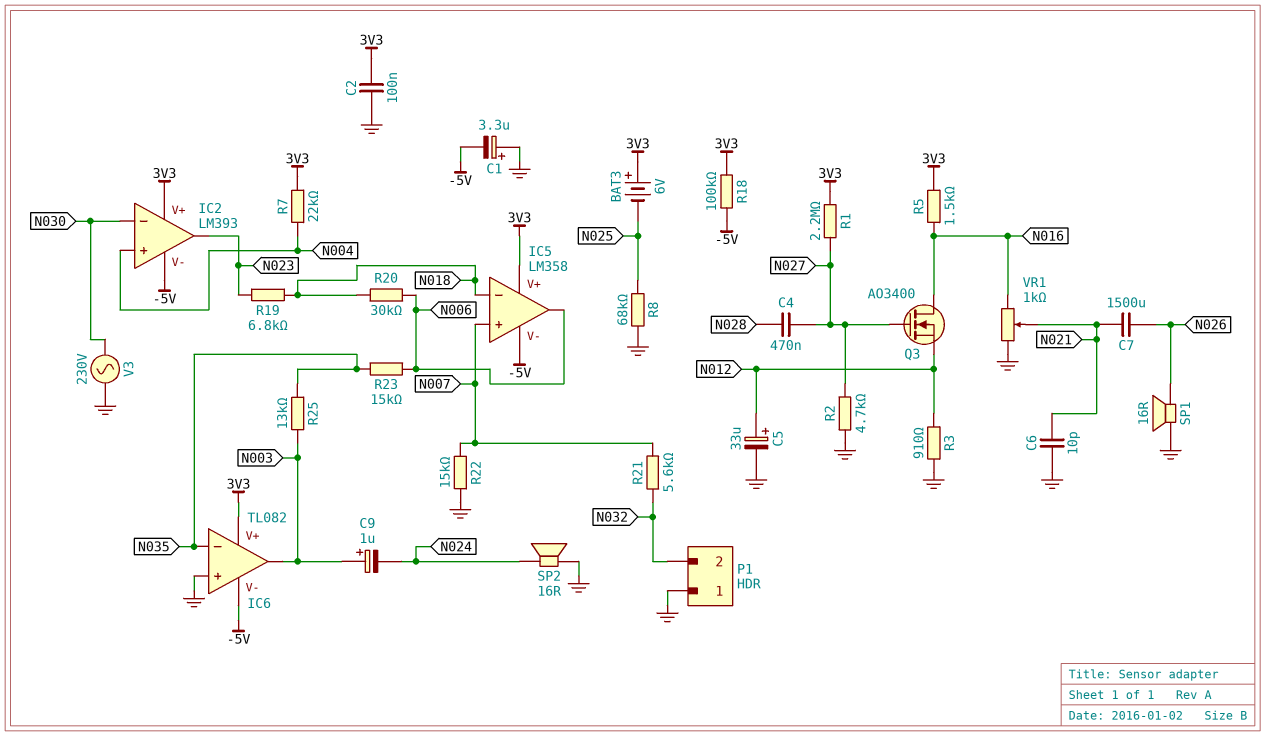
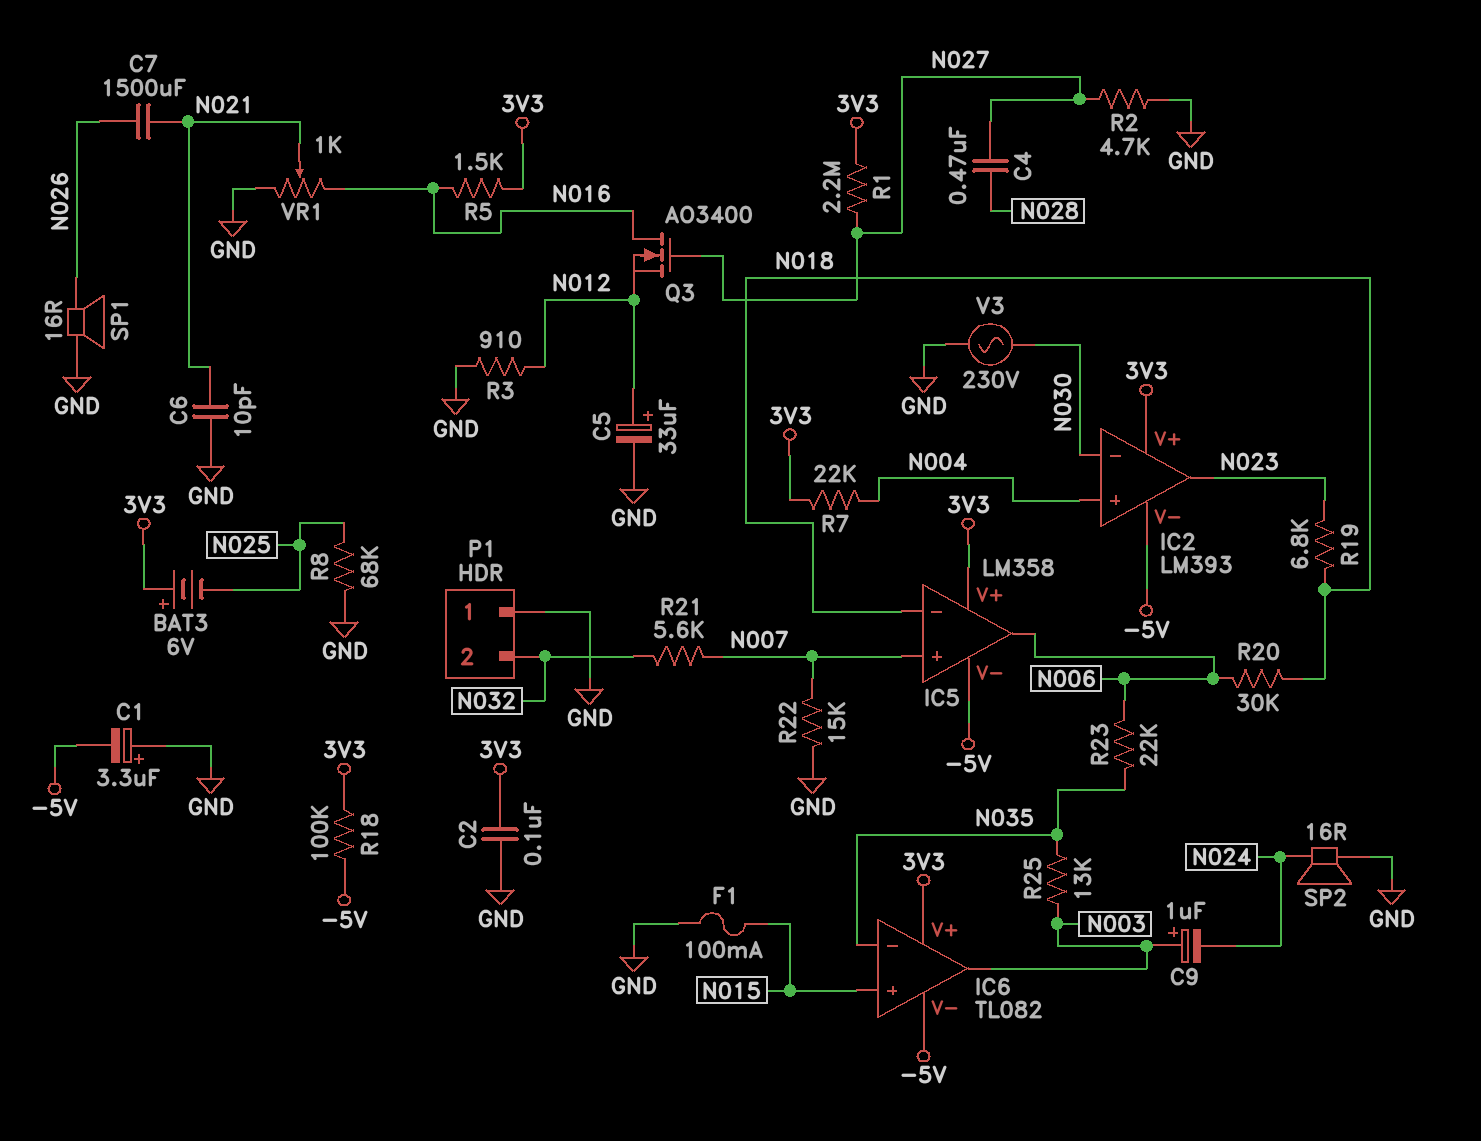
F1: none -> 100mA (GND, N015)
IC6 pin in+: GND -> N015
R23: 15k (N006, N035) -> 22k (N006, N035)

